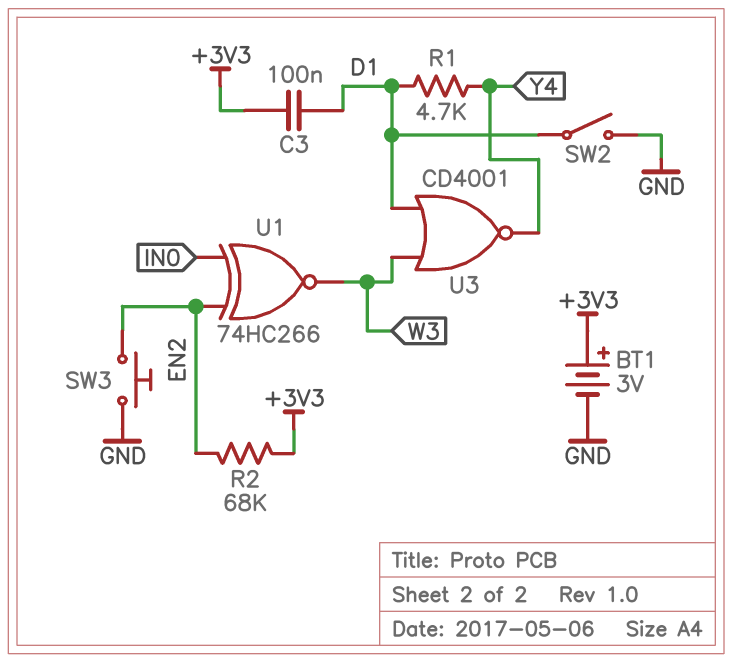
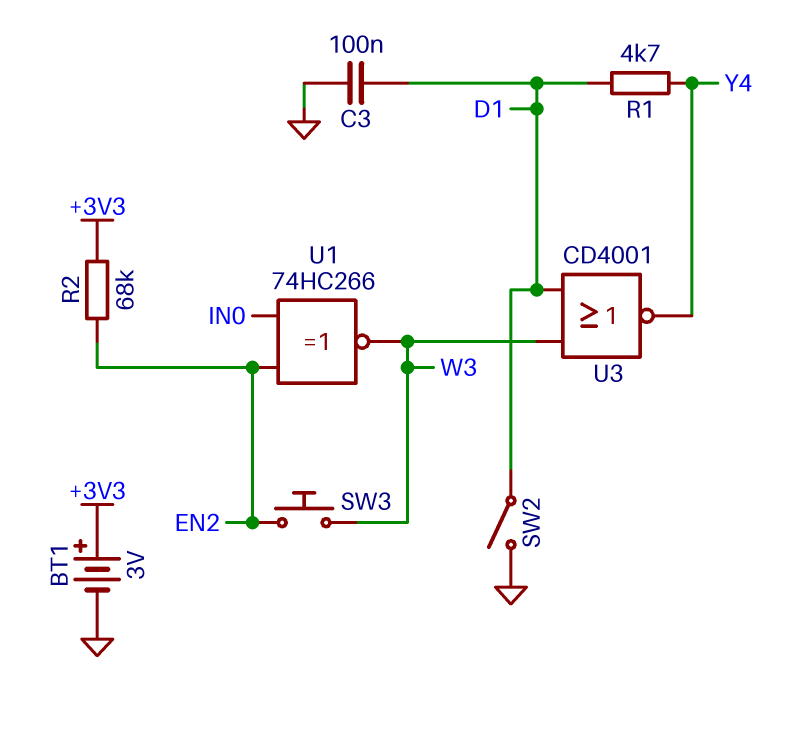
C3: 100nF (+3V3, D1) -> 100nF (D1, GND)
SW3: button (EN2, GND) -> button (EN2, W3)

